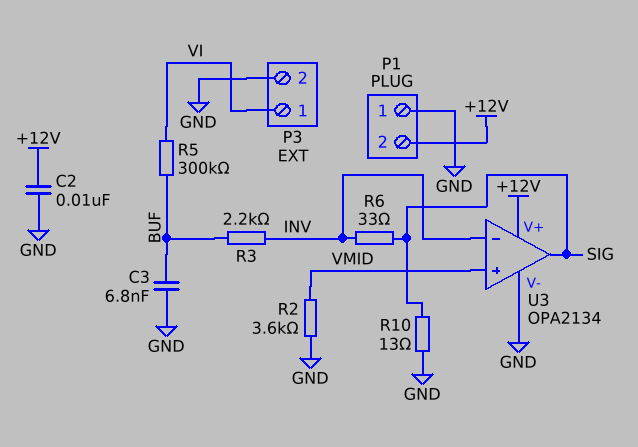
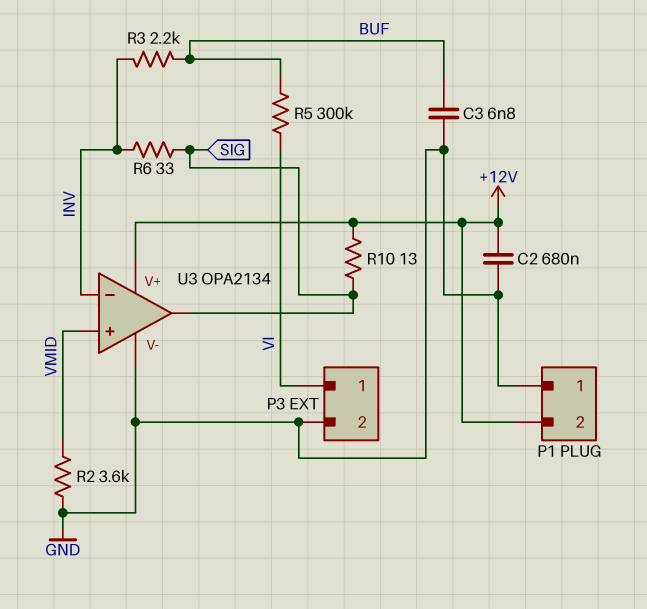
C2: 10nF (+12V, GND) -> 680nF (+12V, GND)
R10: 13 (GND, SIG) -> 13 (+12V, SIG)

